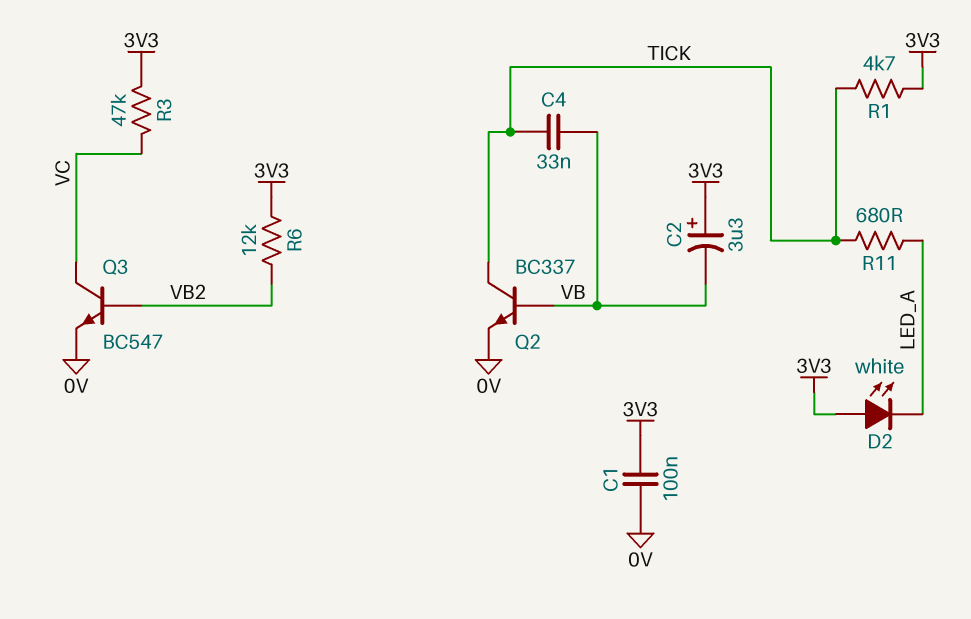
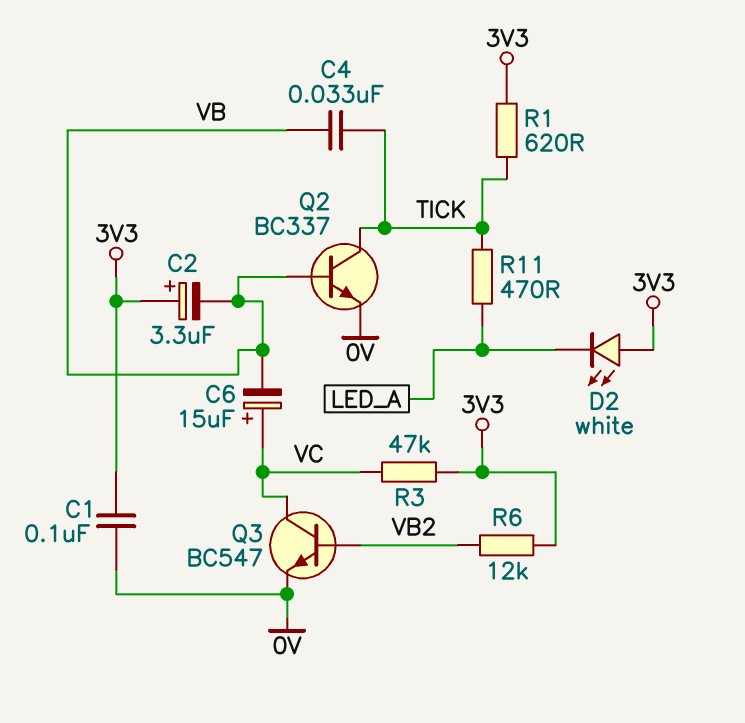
C6: none -> 15uF (plus VC, minus VB)
R1: 4.7k (3V3, TICK) -> 620 (3V3, TICK)
R11: 680 (LED_A, TICK) -> 470 (LED_A, TICK)

